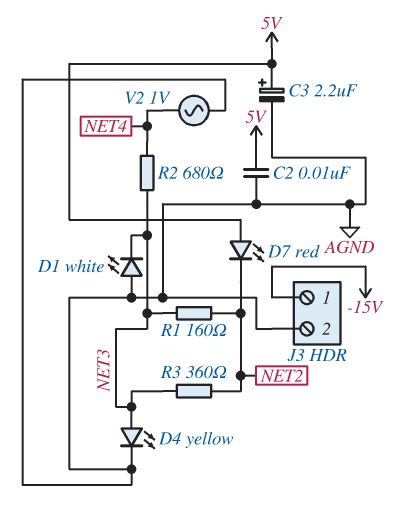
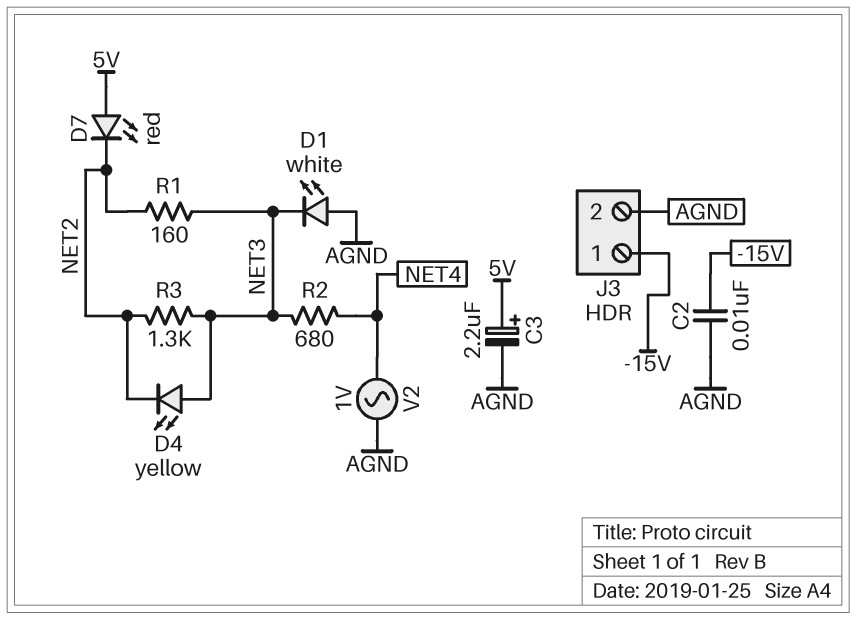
C2: 10nF (5V, AGND) -> 10nF (-15V, AGND)
D4: LED yellow (A NET3, K AGND) -> LED yellow (A NET3, K NET2)
R3: 360 (NET2, NET3) -> 1.3k (NET2, NET3)

